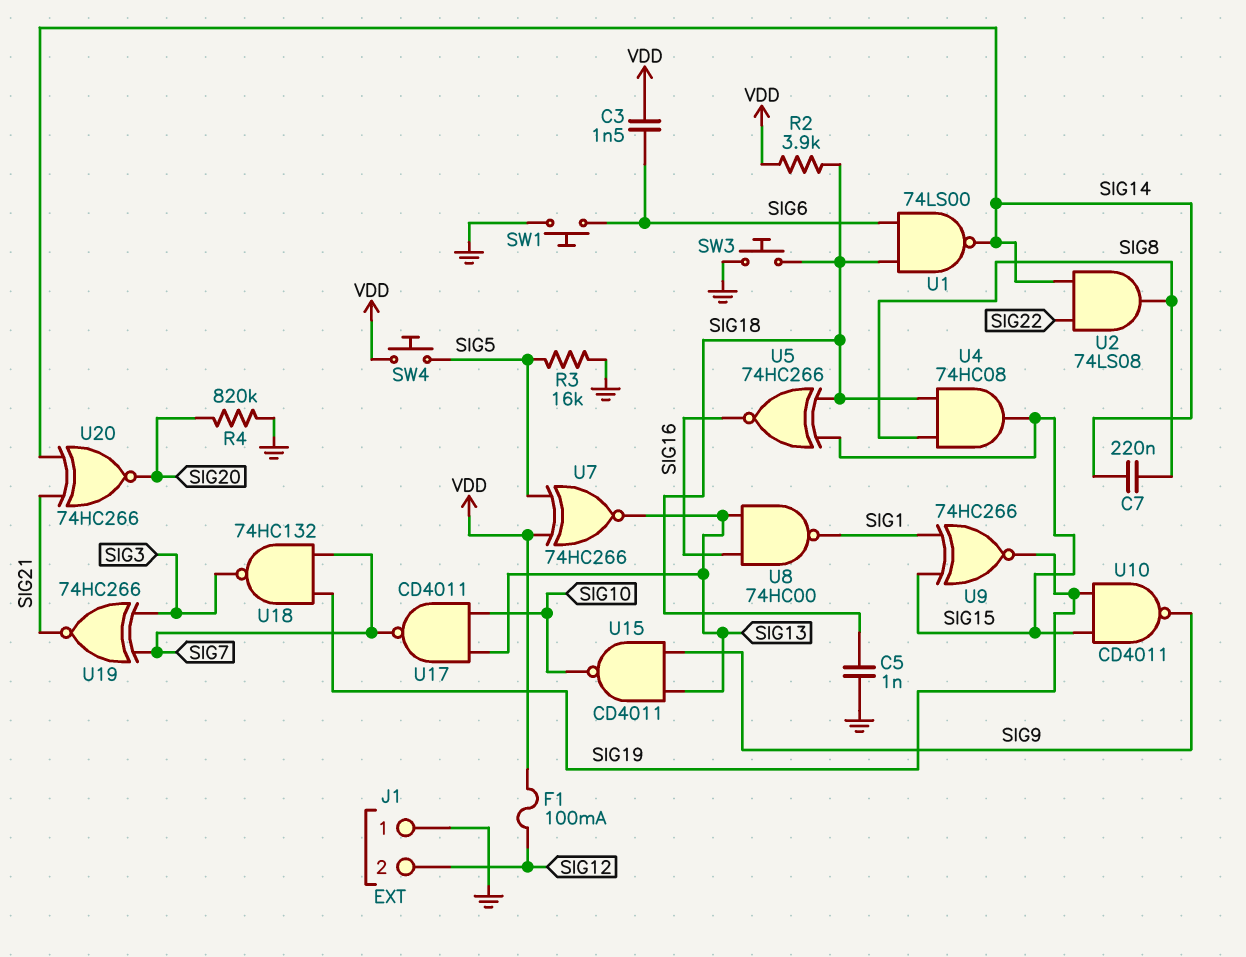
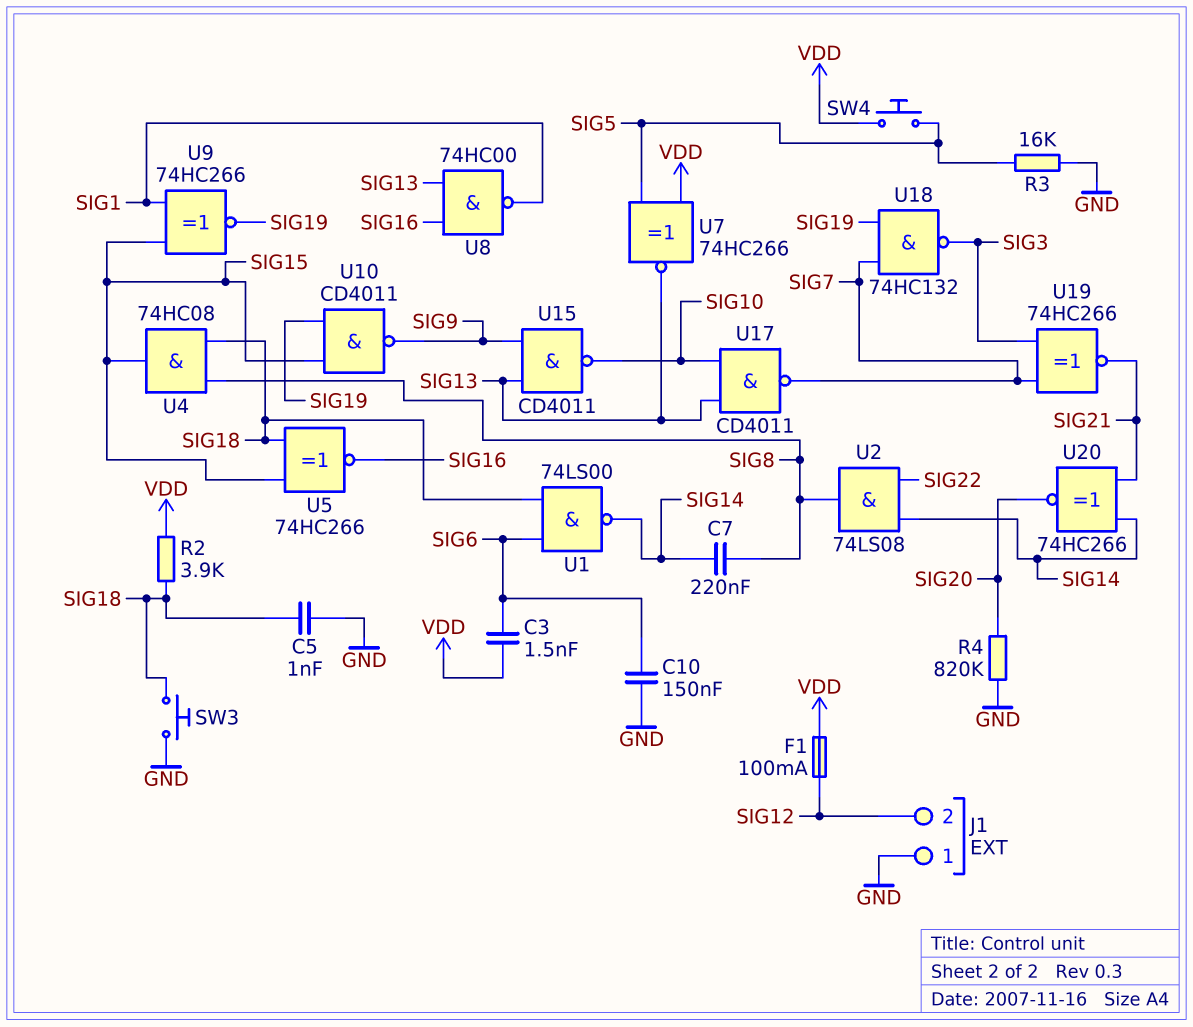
C10: none -> 150nF (GND, SIG6)
SW1: button (GND, SIG6) -> none

